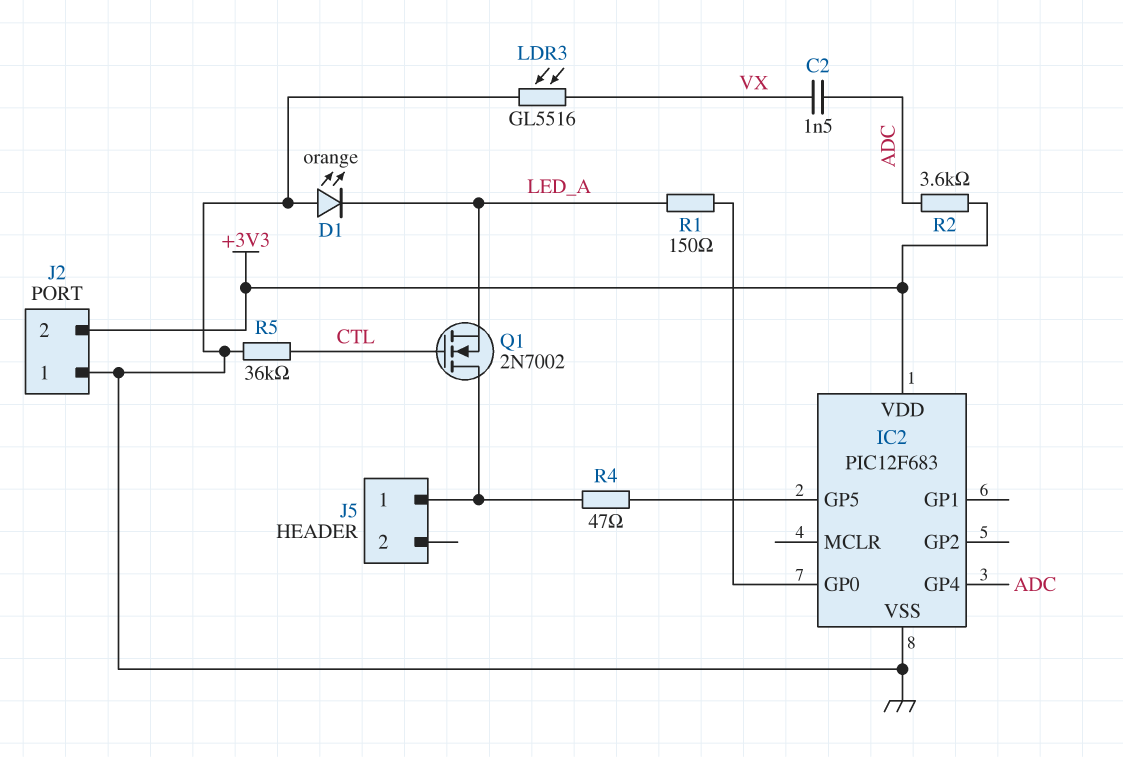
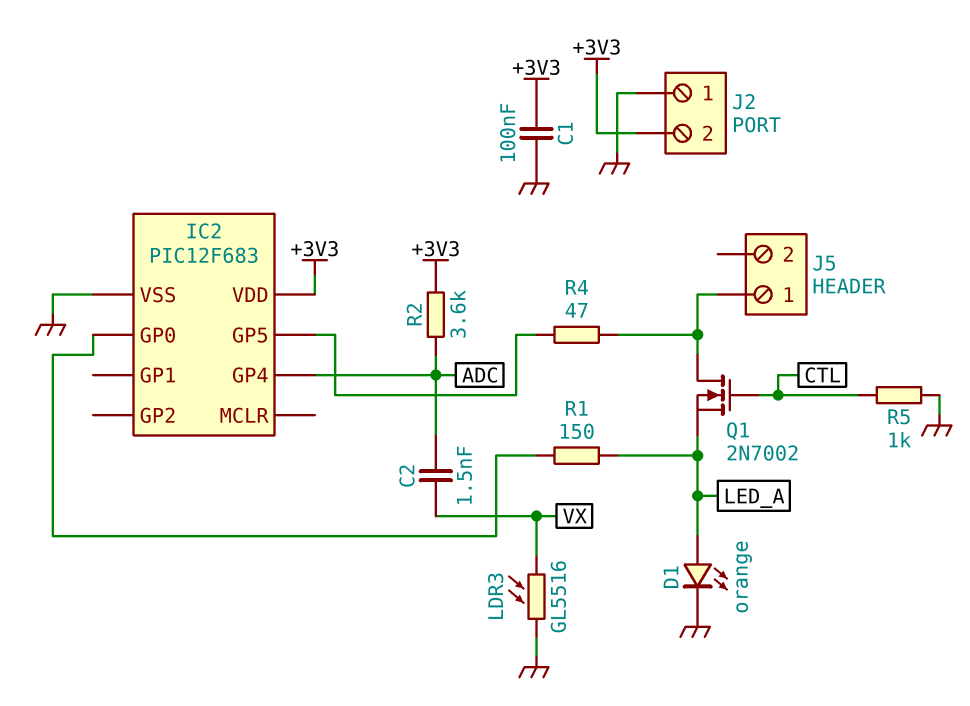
C1: none -> 100nF (+3V3, GND)
D1: LED orange (A GND, K LED_A) -> LED orange (A LED_A, K GND)
R5: 36k (CTL, GND) -> 1k (CTL, GND)

